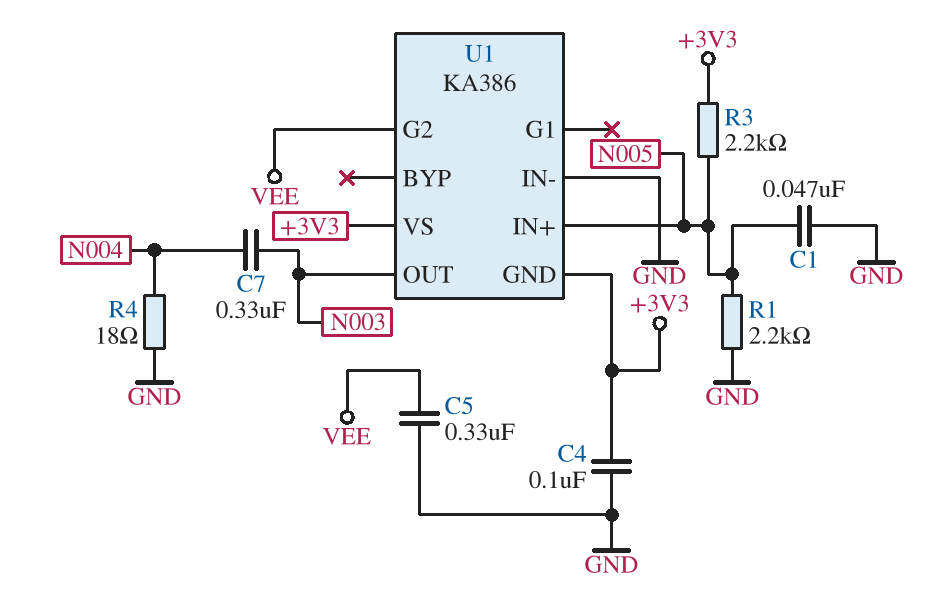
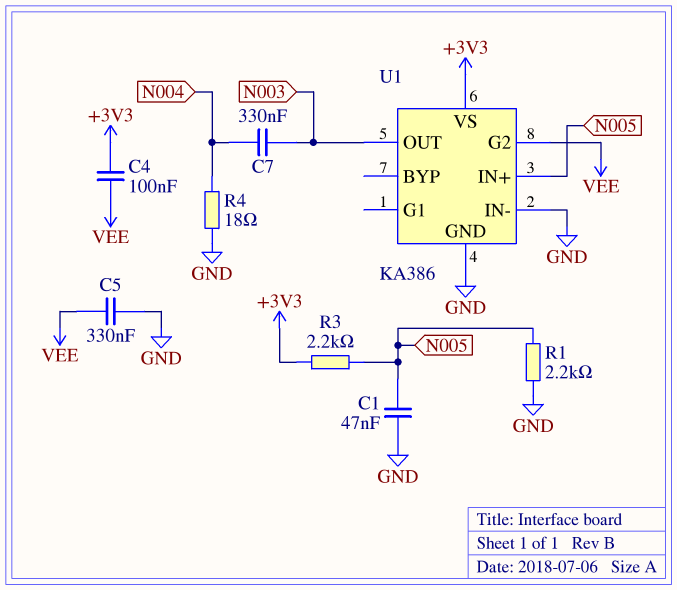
C4: 100nF (+3V3, GND) -> 100nF (+3V3, VEE)
U1 pin GND: +3V3 -> GND

